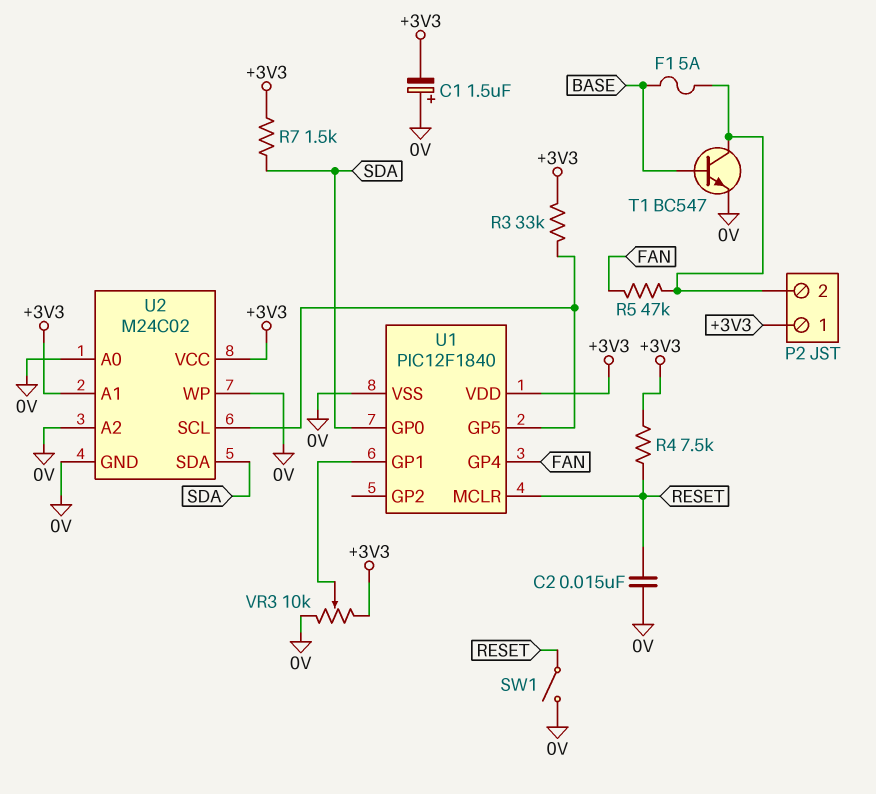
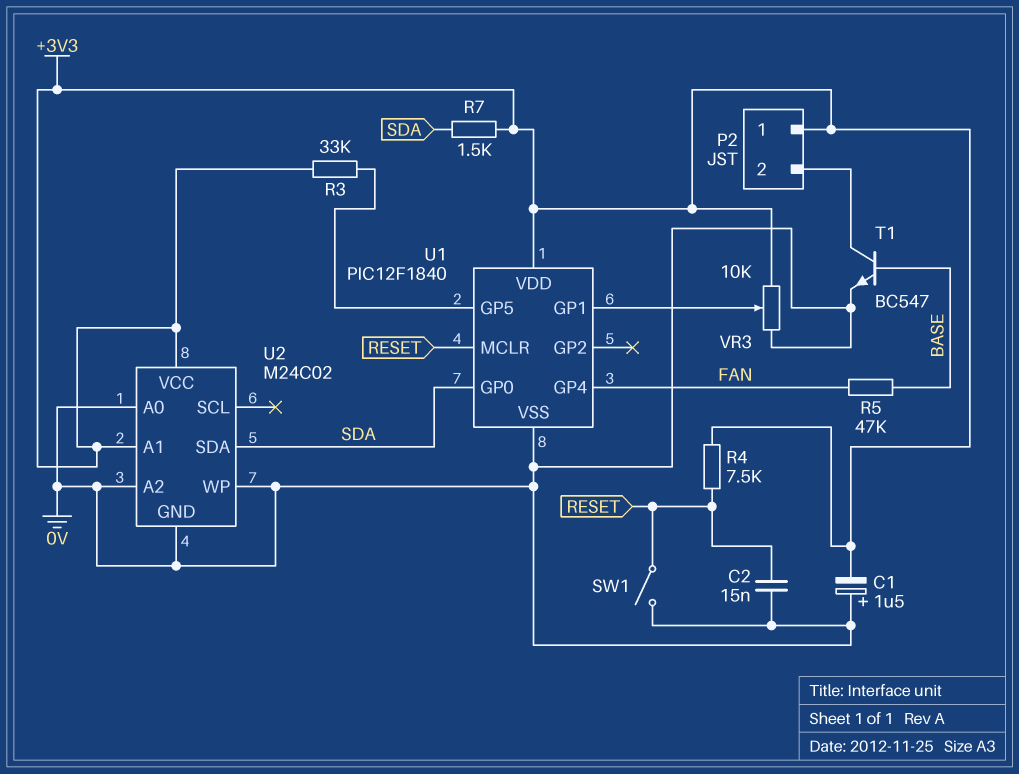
F1: 5A (BASE, P2/2) -> none
R5: 47k (FAN, P2/2) -> 47k (BASE, FAN)
U2 pin SCL: U1/GP5 -> none

